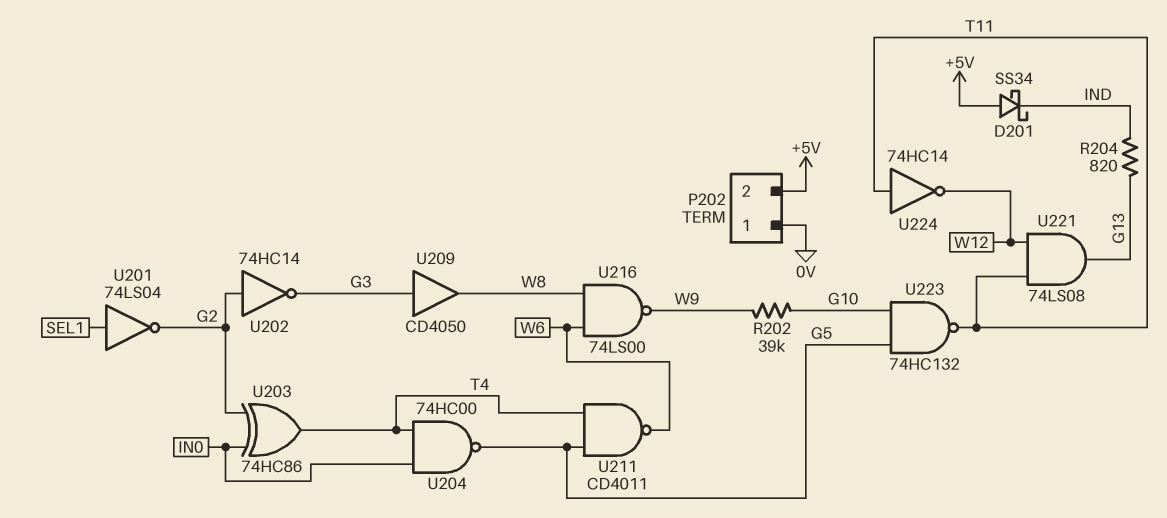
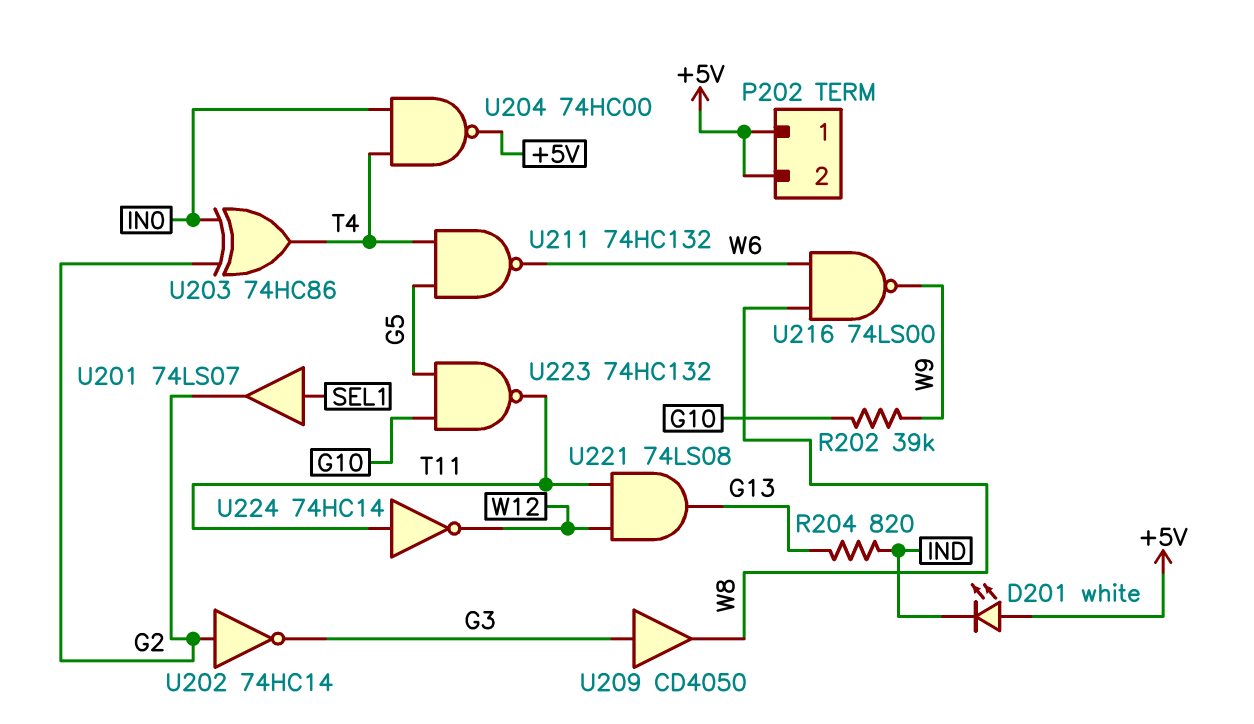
D201: schottky SS34 (A +5V, K IND) -> LED white (A +5V, K IND)
P202 pin 1: 0V -> +5V
U201: NOT 74LS04 (in SEL1, out G2) -> buffer 74LS07 (in SEL1, out G2)
U204: NAND 74HC00 (in IN0, in T4, out G5) -> NAND 74HC00 (in IN0, in T4, out +5V)
U211: NAND CD4011 (in G5, in T4, out W6) -> NAND 74HC132 (in G5, in T4, out W6)

